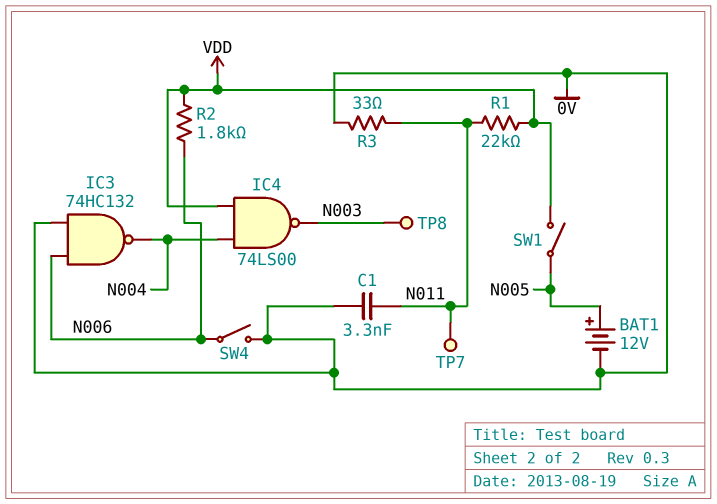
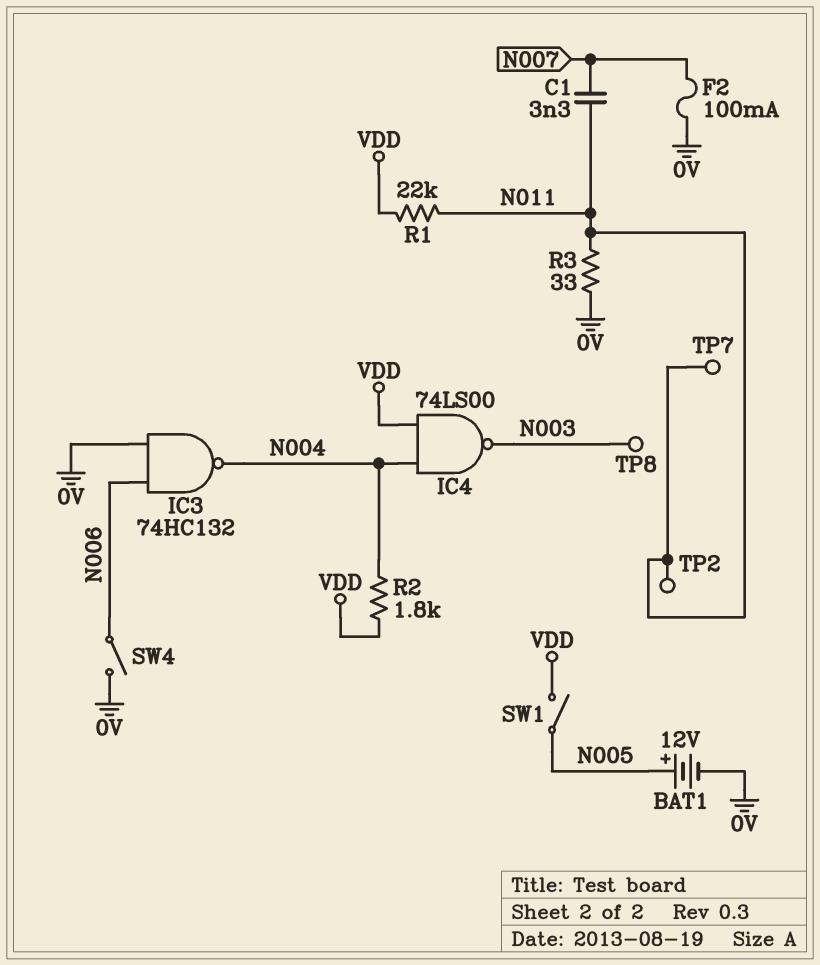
C1: 3.3nF (0V, N011) -> 3.3nF (N007, N011)
F2: none -> 100mA (0V, N007)
R2: 1.8k (N006, VDD) -> 1.8k (N004, VDD)
TP2: none -> test point (N011)

